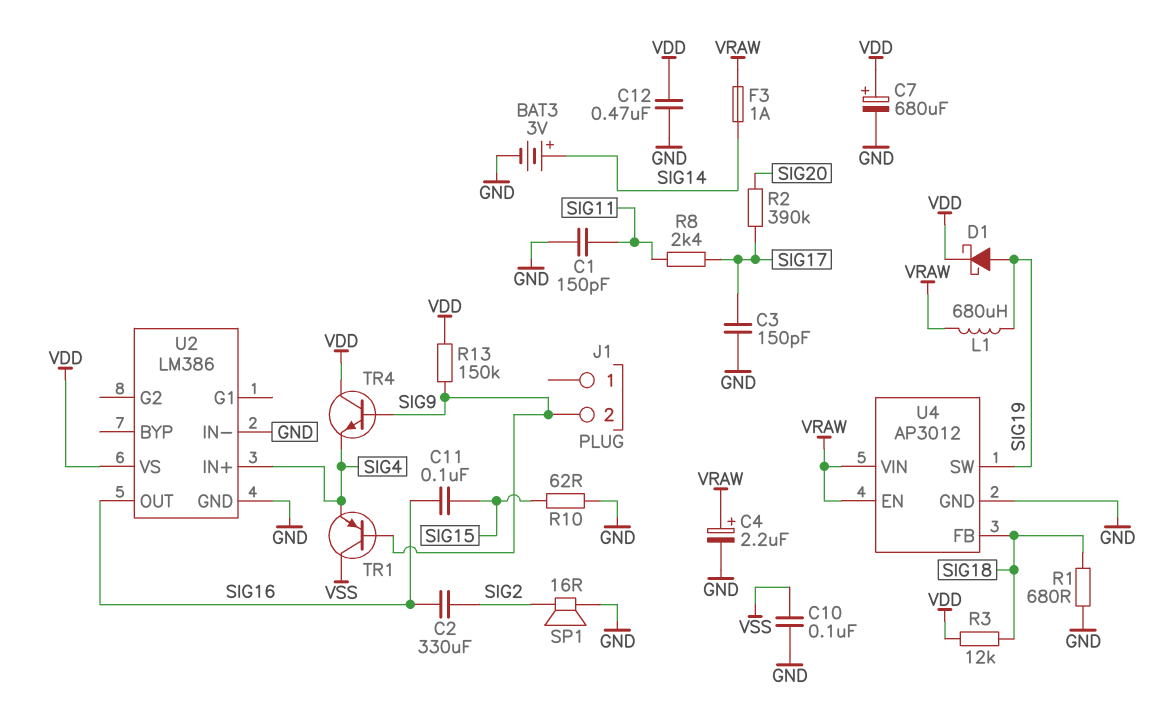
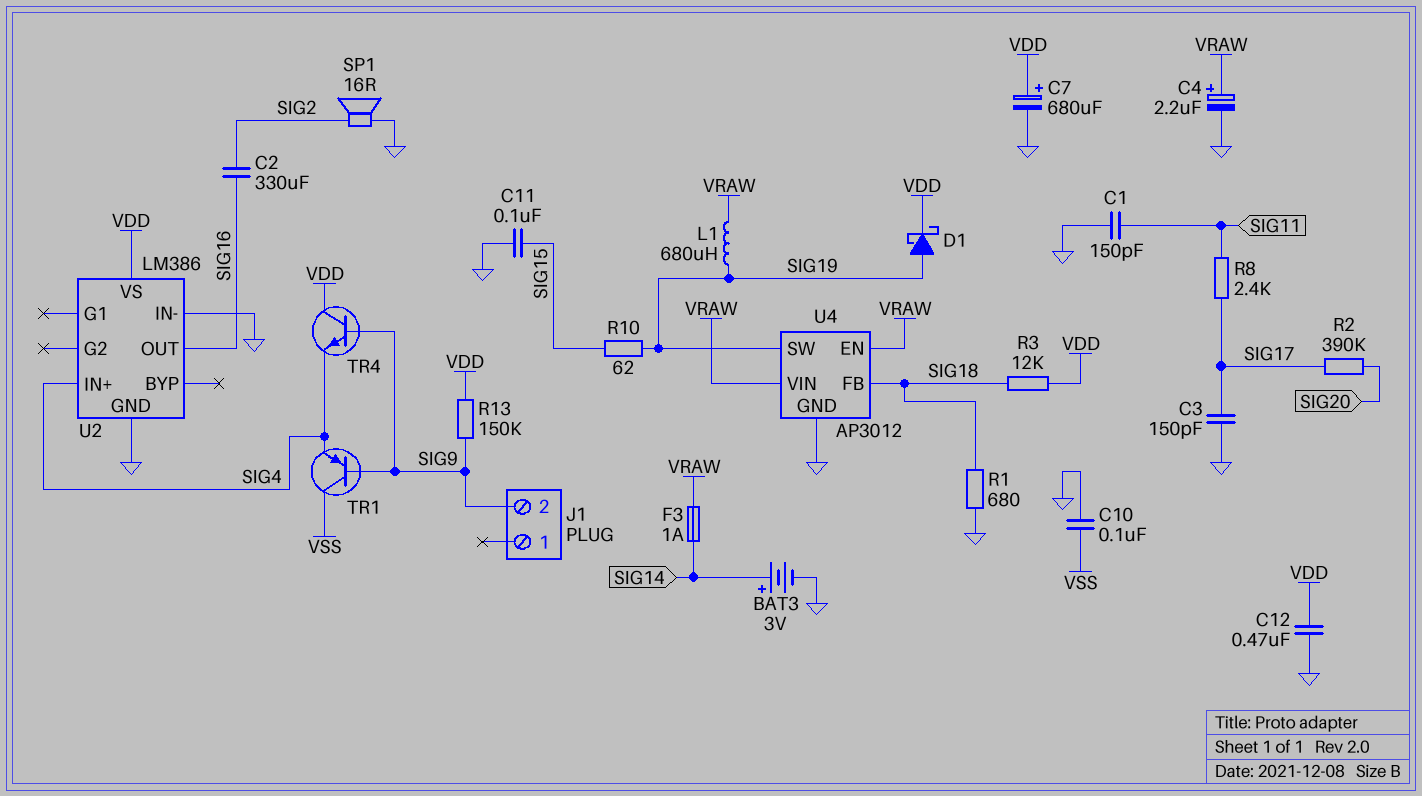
C11: 100nF (SIG15, SIG16) -> 100nF (GND, SIG15)
R10: 62 (GND, SIG15) -> 62 (SIG15, SIG19)

